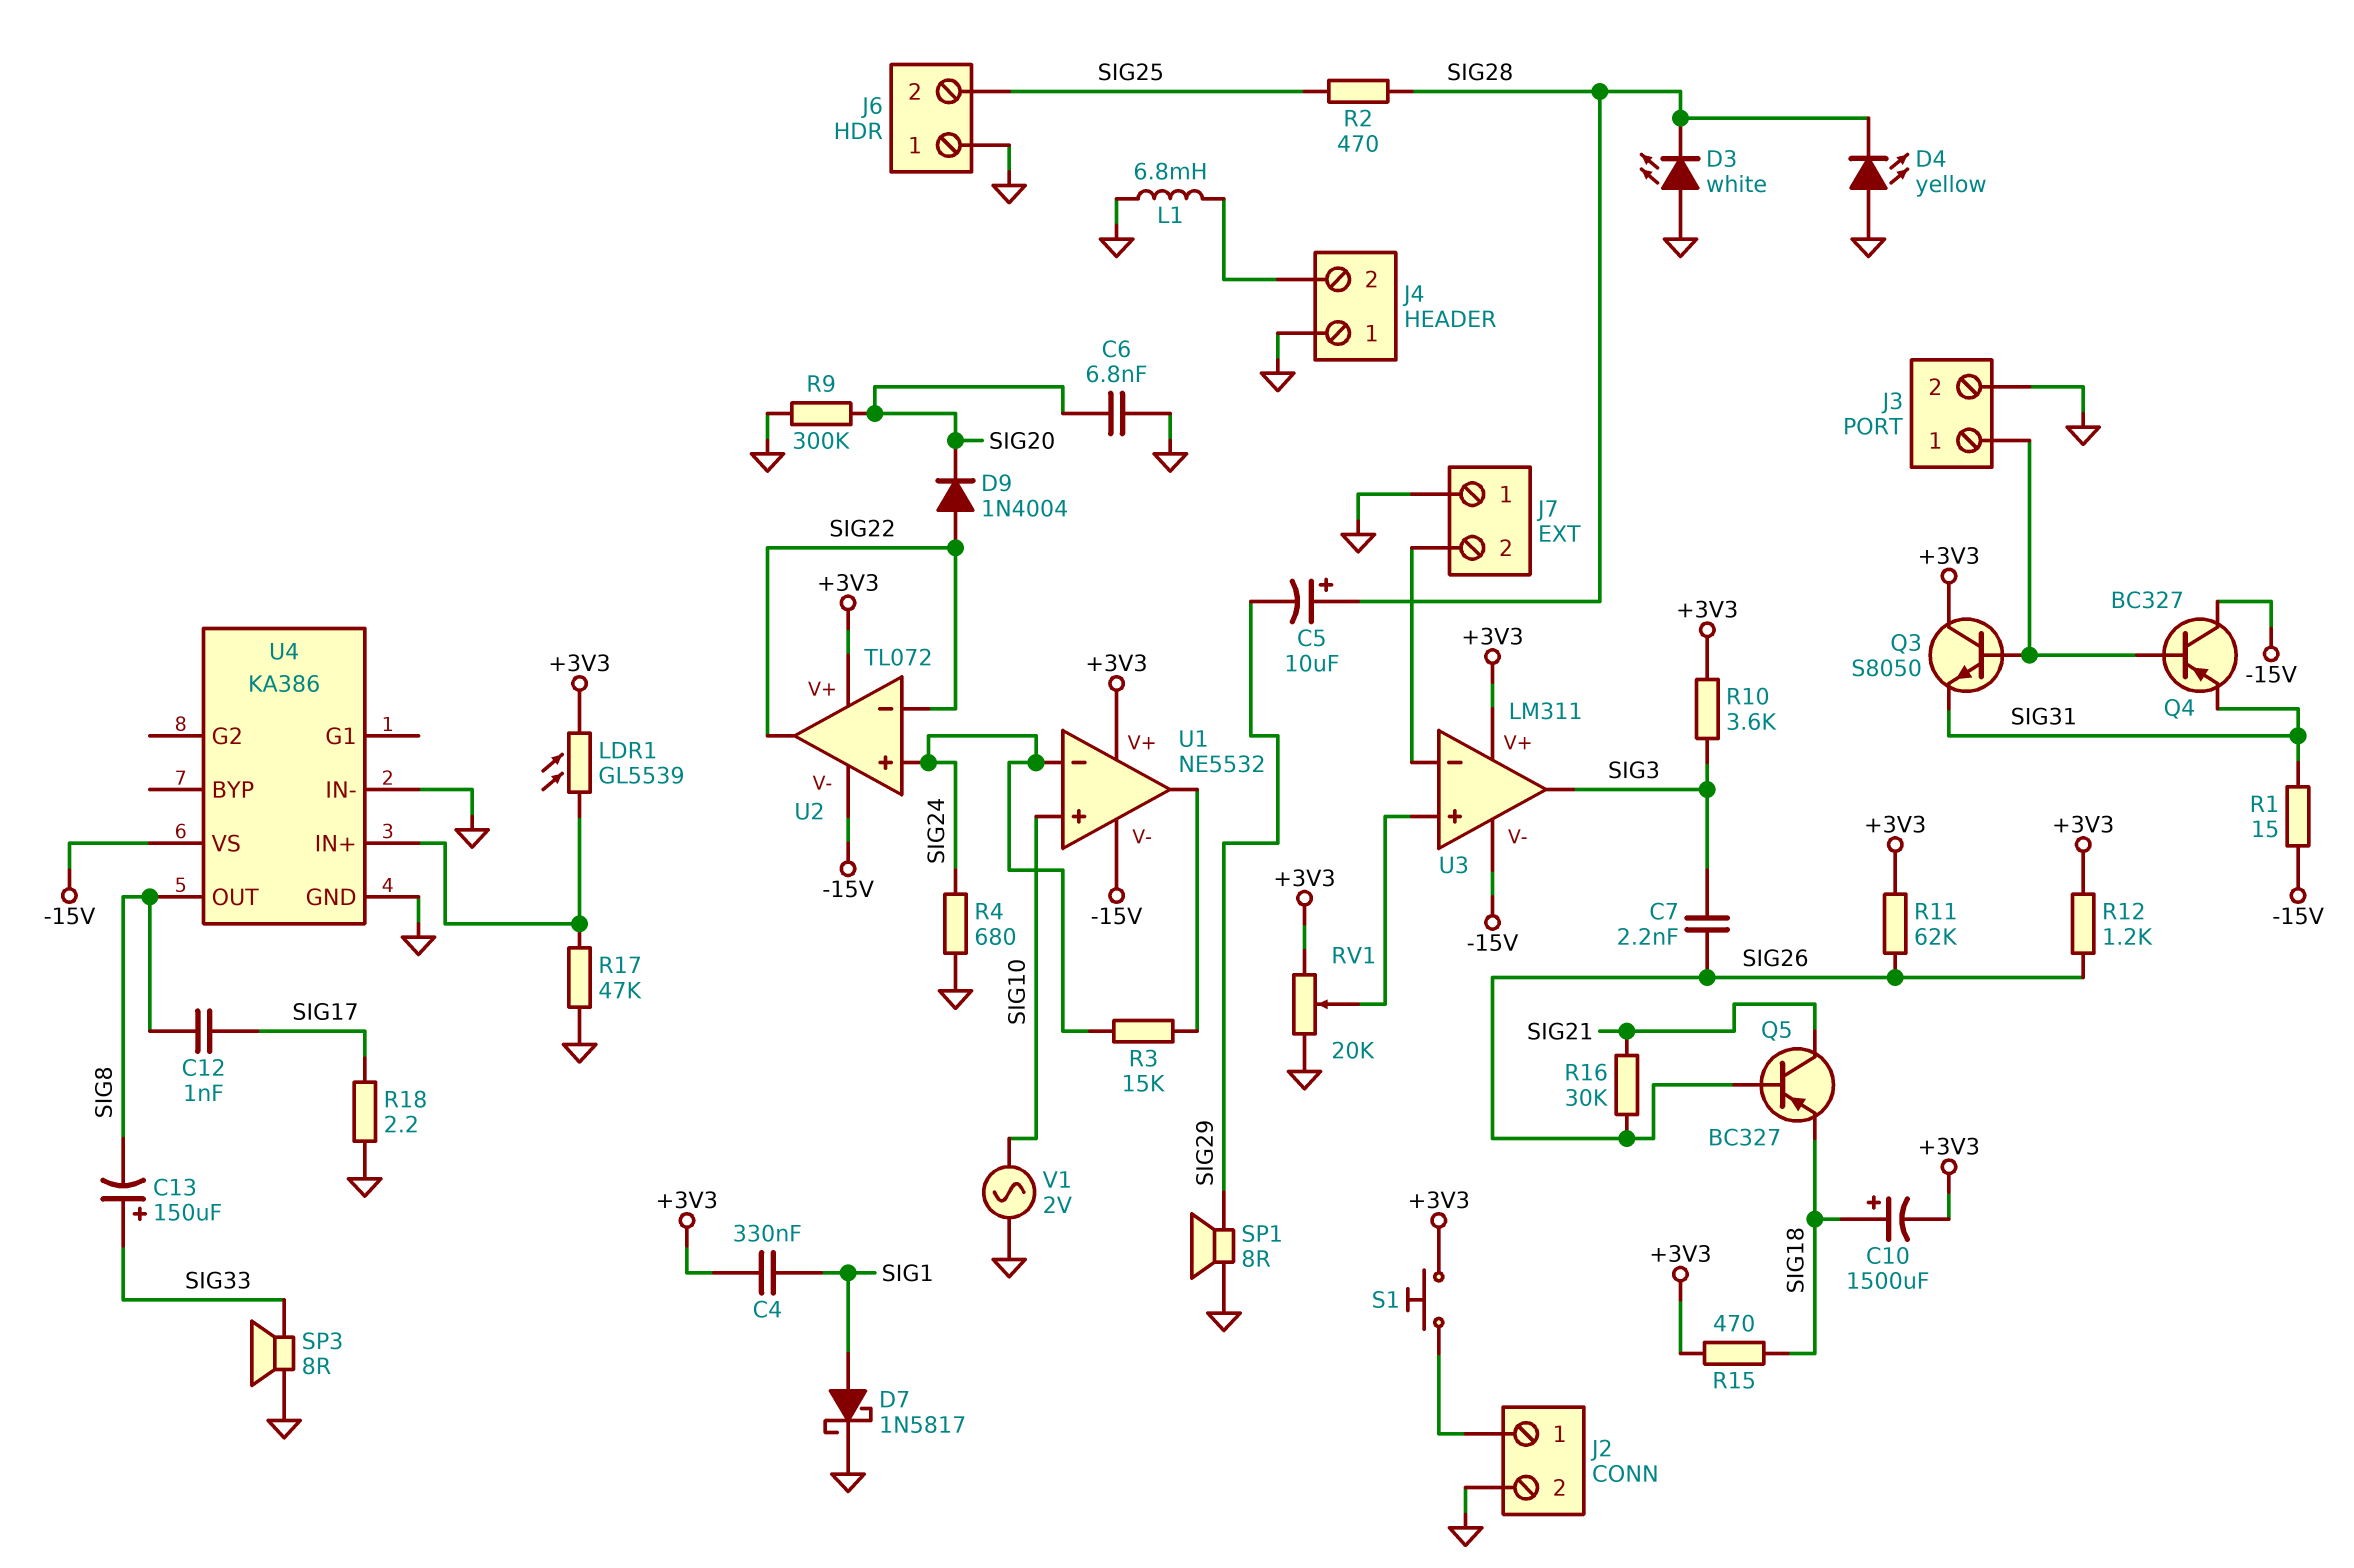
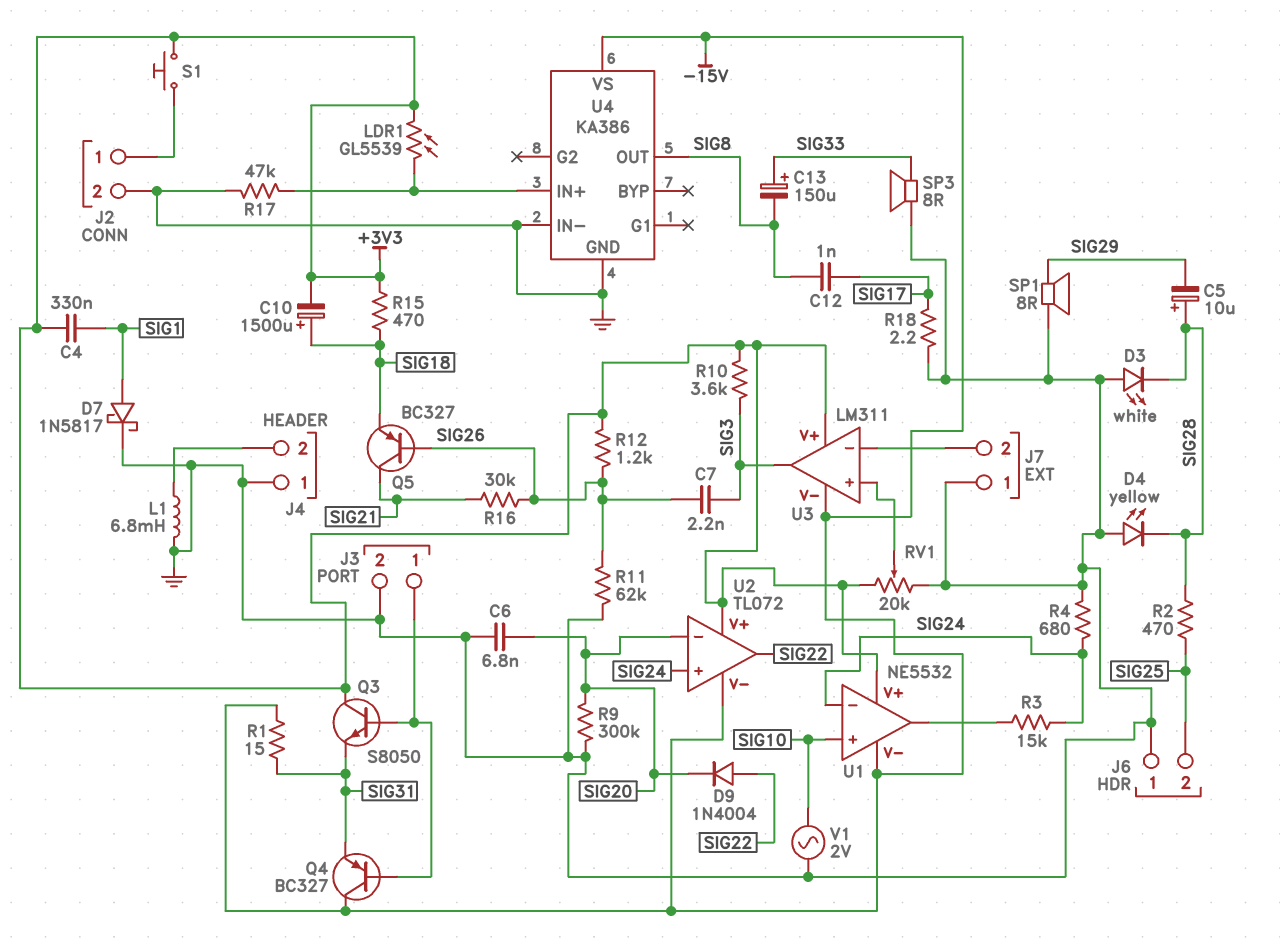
R11: 62k (+3V3, SIG26) -> 62k (GND, SIG26)
U2 pin in-: SIG22 -> SIG20

